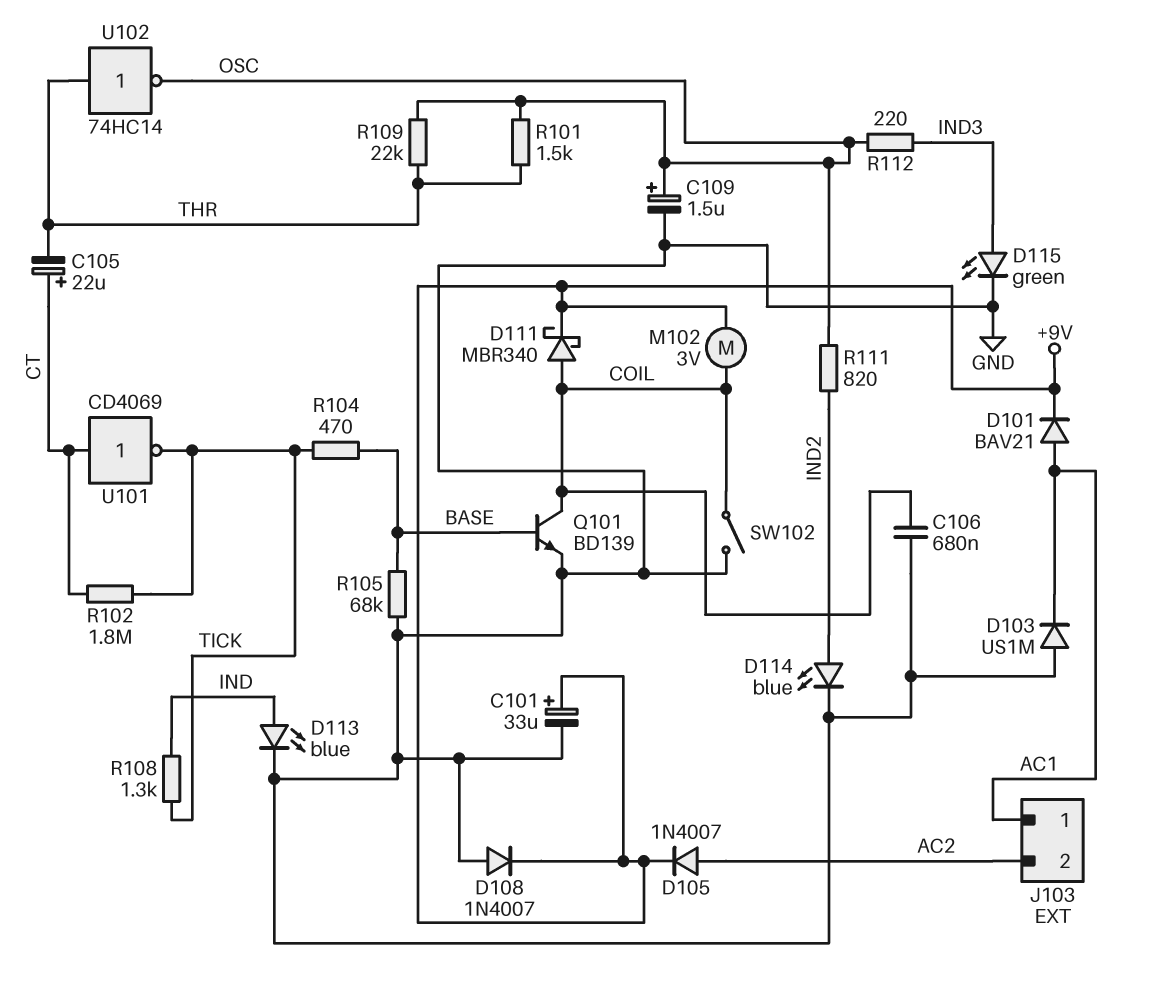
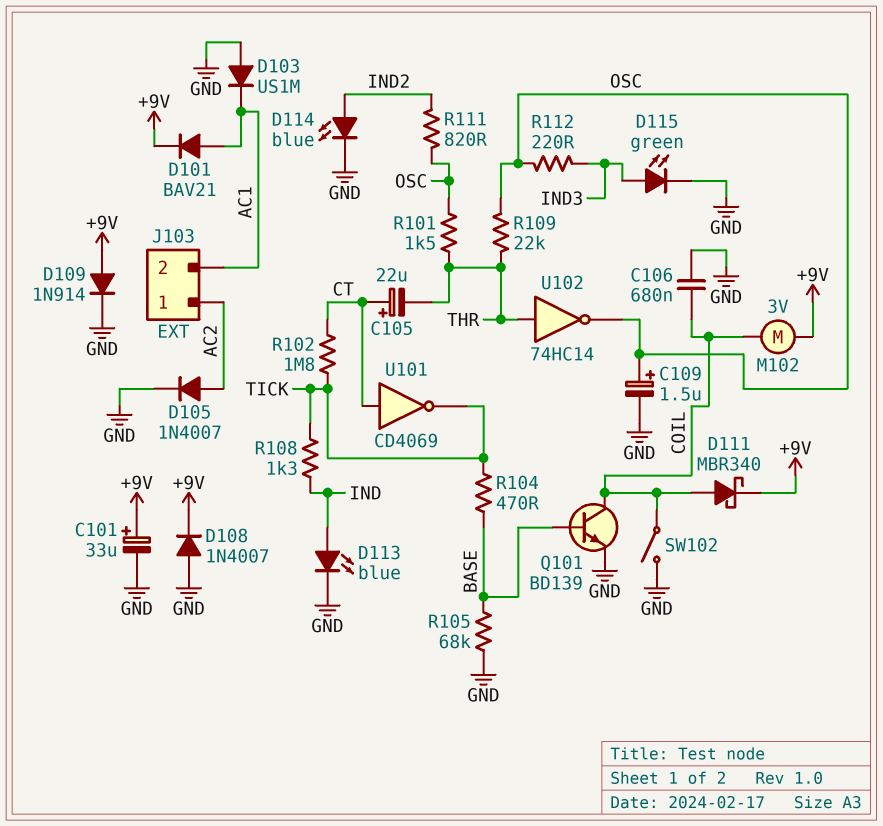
D105: diode 1N4007 (A AC2, K +9V) -> diode 1N4007 (A AC2, K GND)
D109: none -> diode 1N914 (A +9V, K GND)
J103 pin 1: AC1 -> AC2
J103 pin 2: AC2 -> AC1

